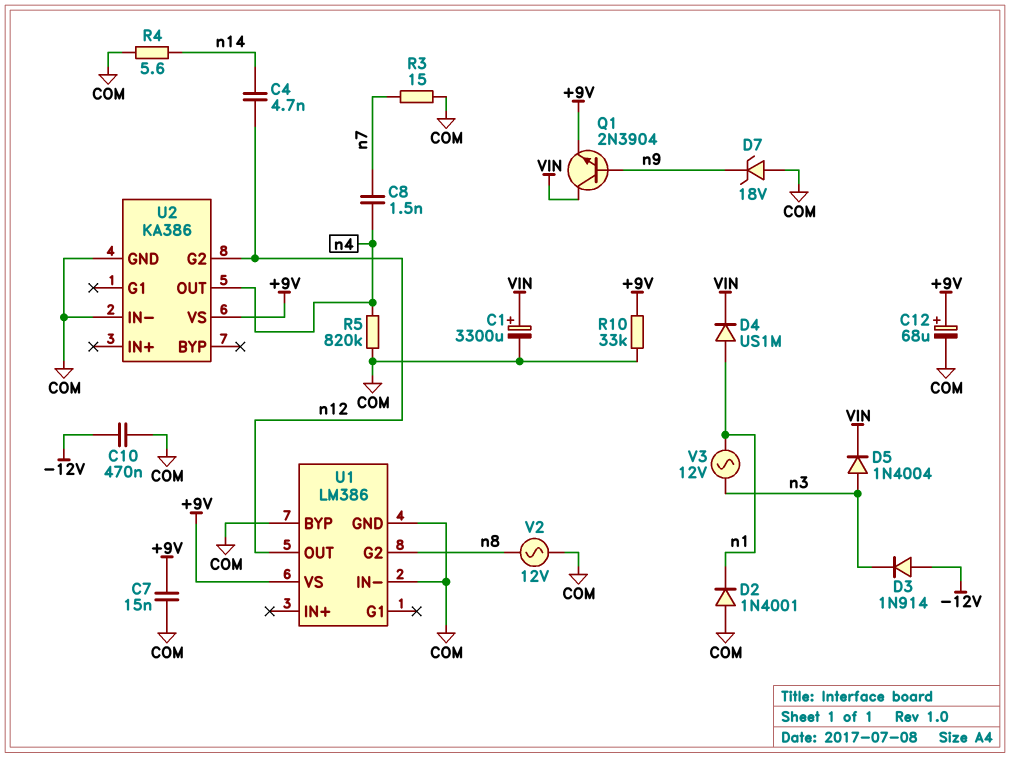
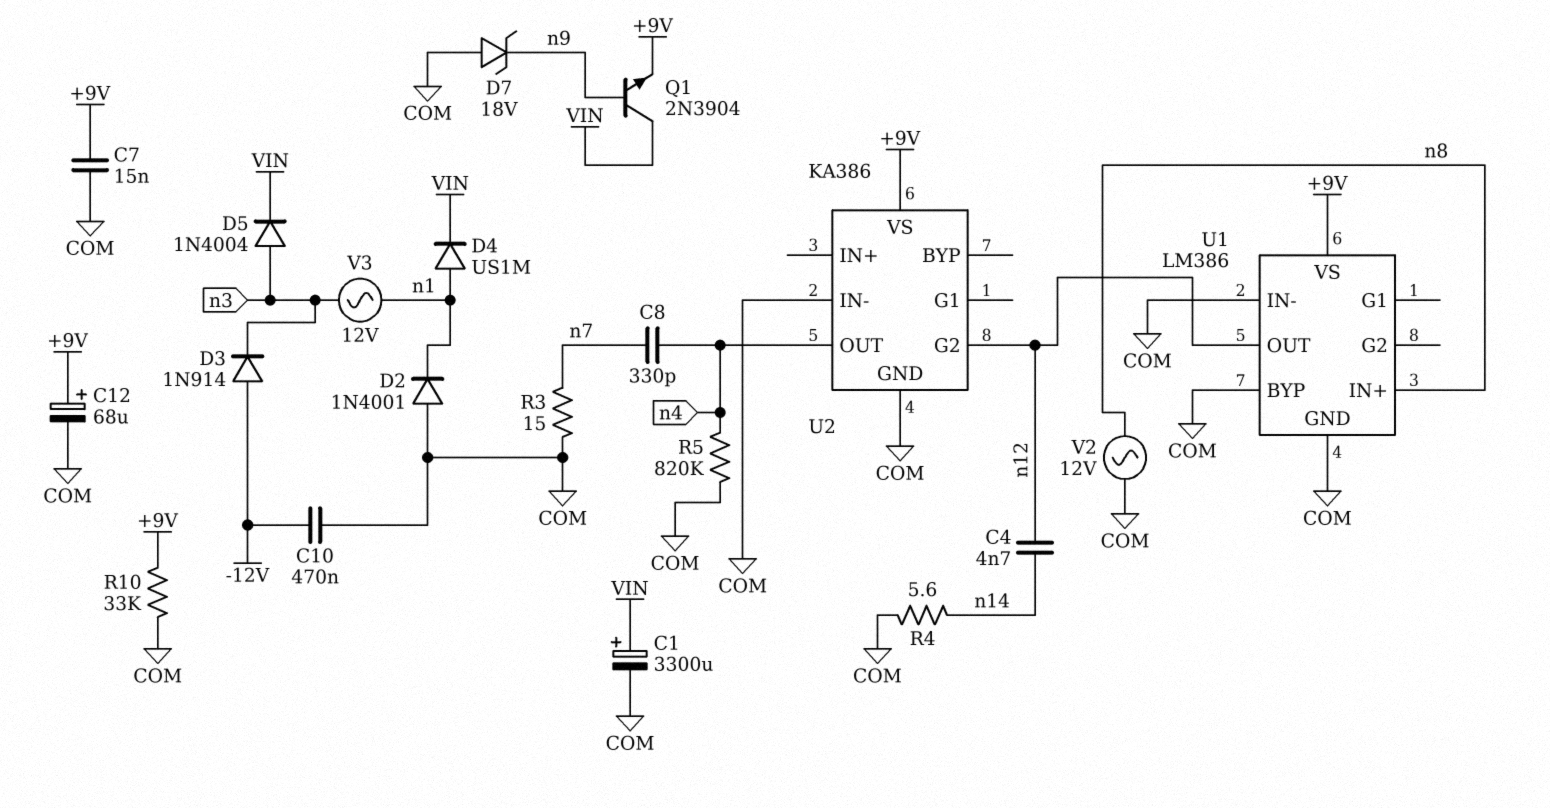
C8: 1.5nF (n4, n7) -> 330pF (n4, n7)
U1 pin G2: n8 -> none
U1 pin IN+: none -> n8

